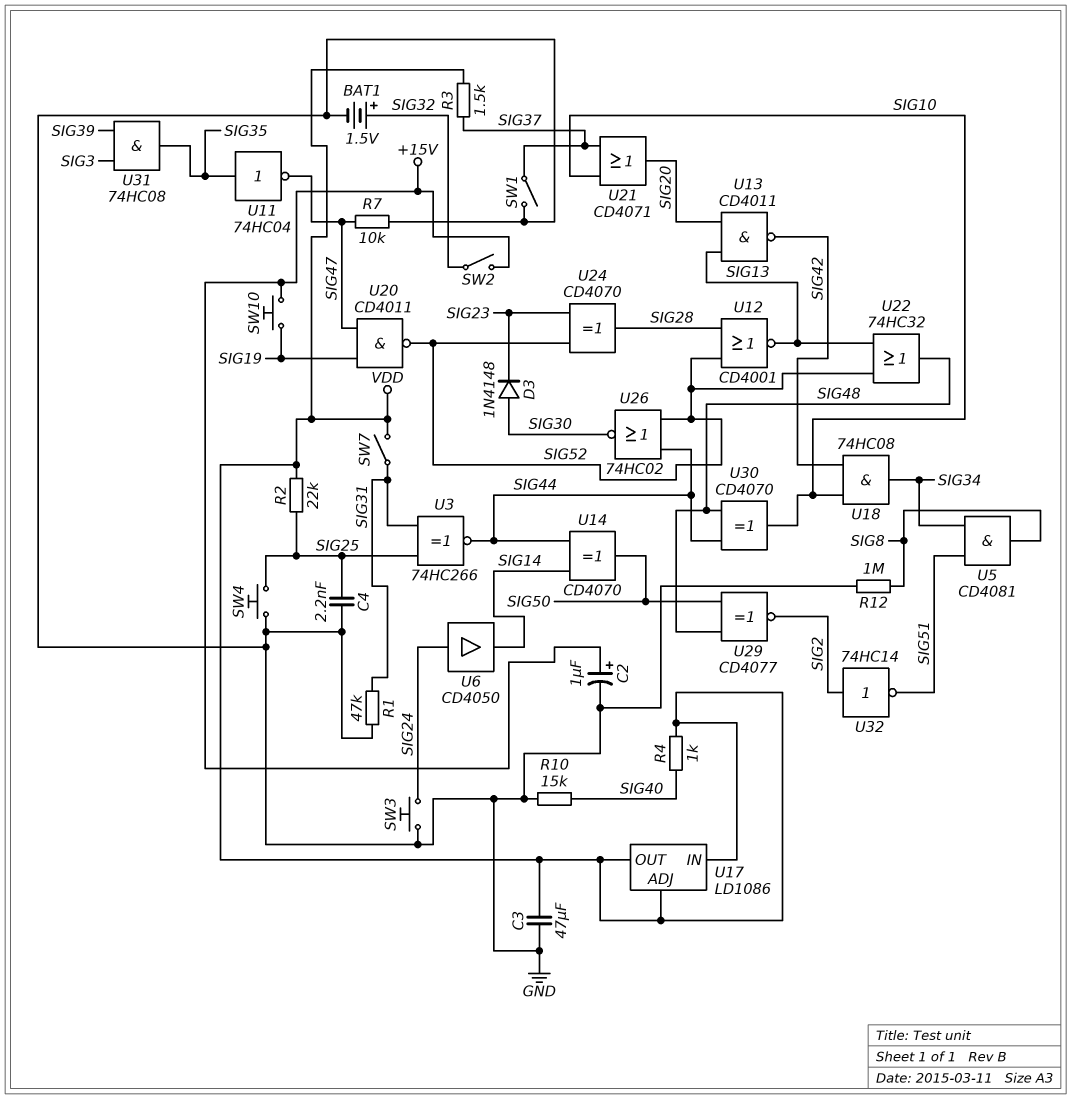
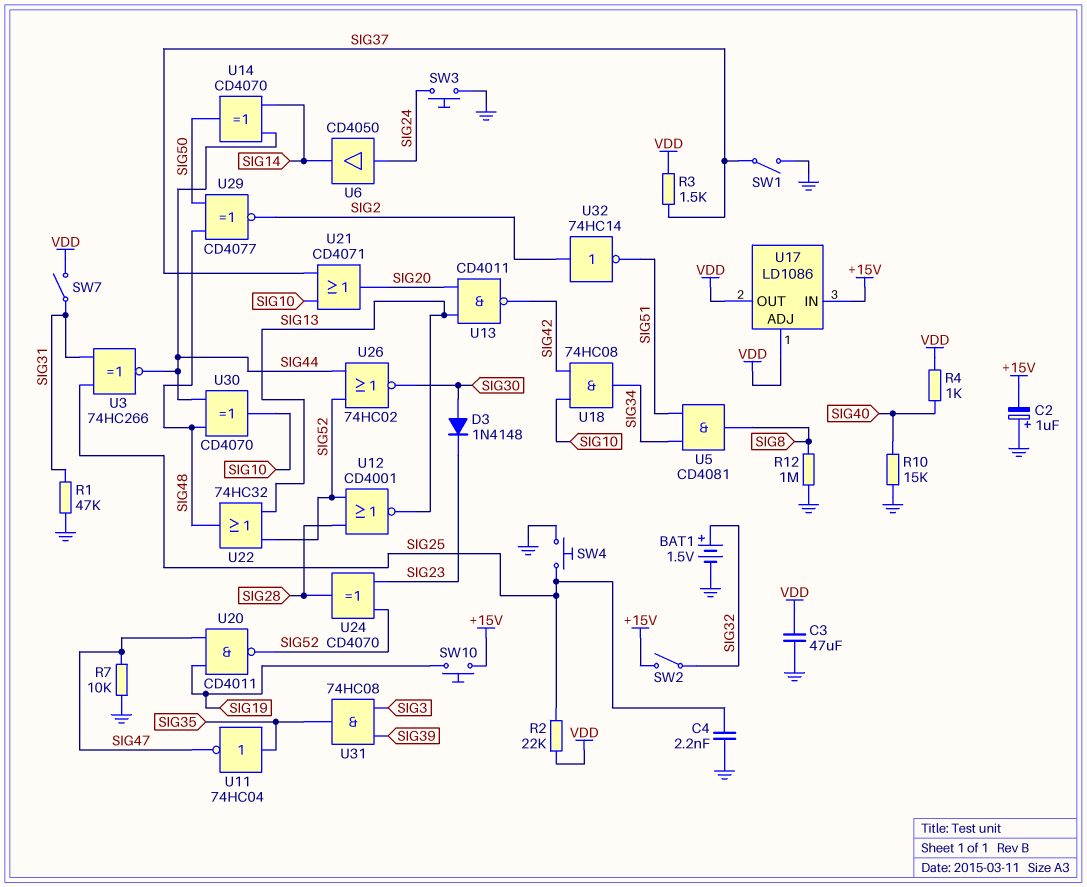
C2: 1uF (plus +15V, minus GND) -> 1uF (plus GND, minus +15V)
U17 pin IN: VDD -> +15V

